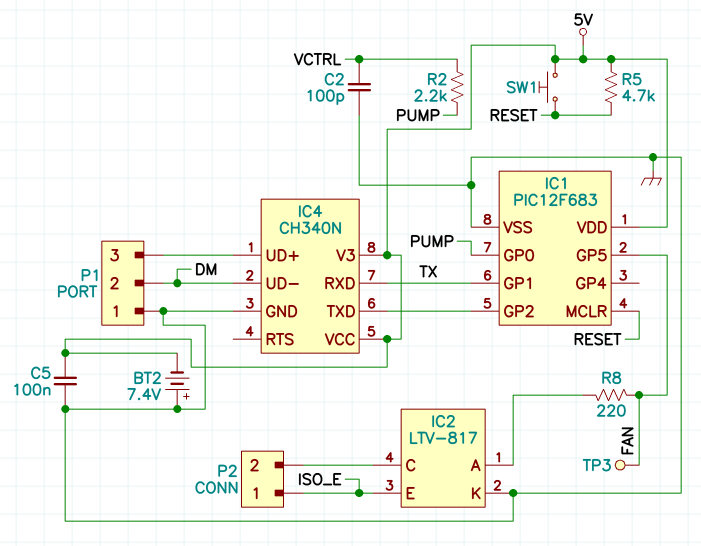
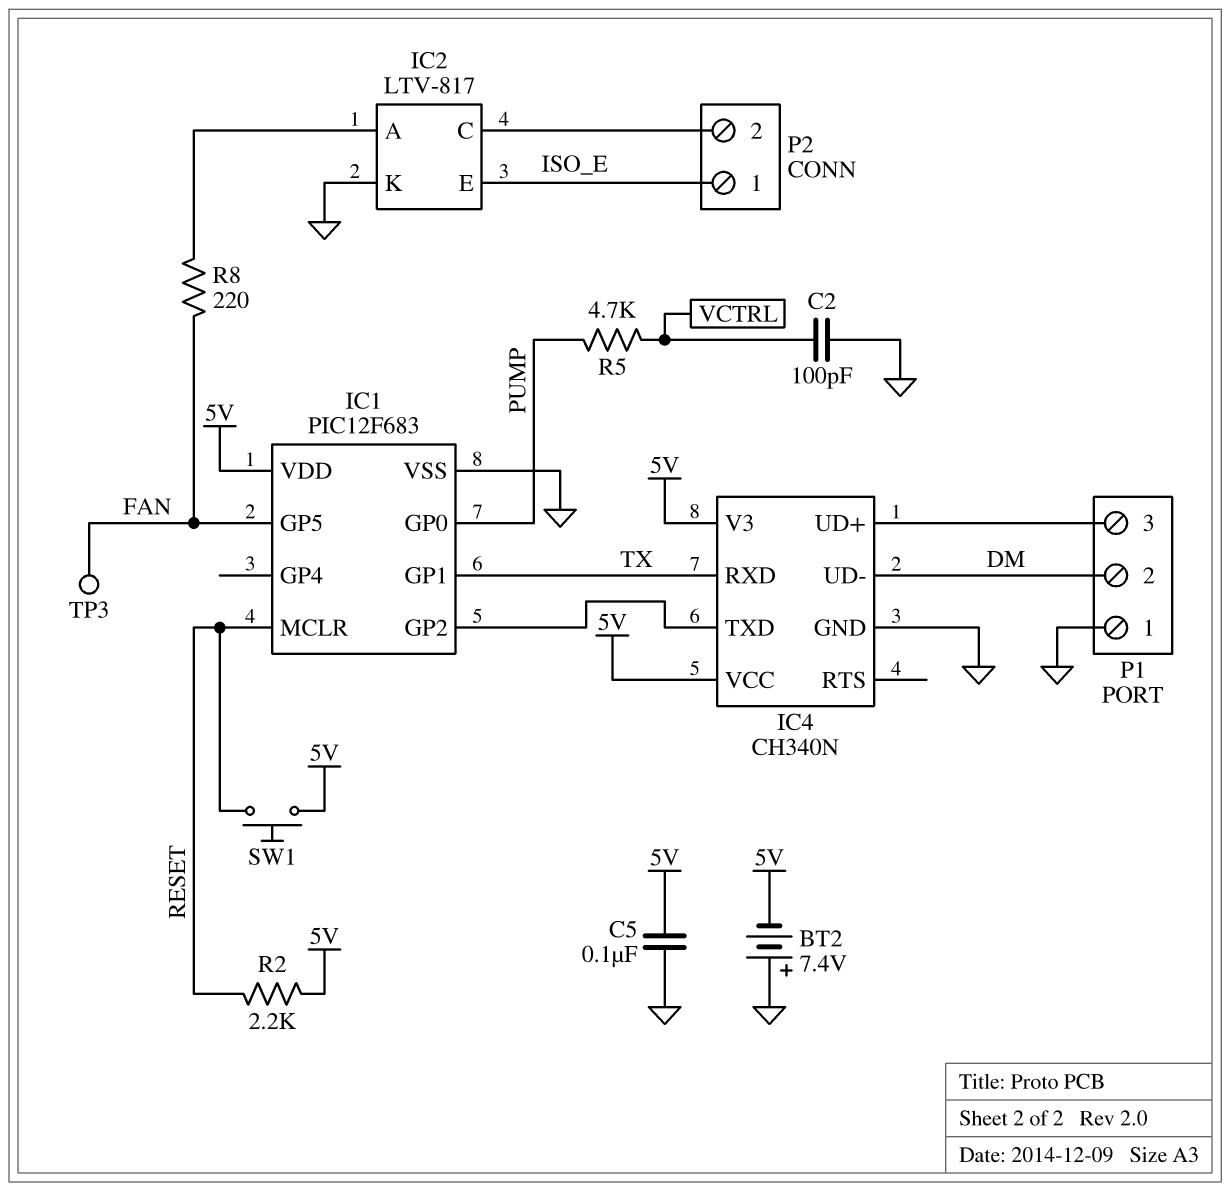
R2: 2.2k (PUMP, VCTRL) -> 2.2k (5V, RESET)
R5: 4.7k (5V, RESET) -> 4.7k (PUMP, VCTRL)

